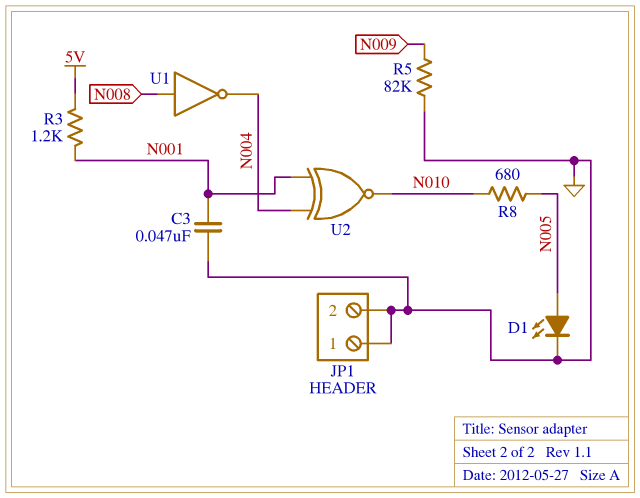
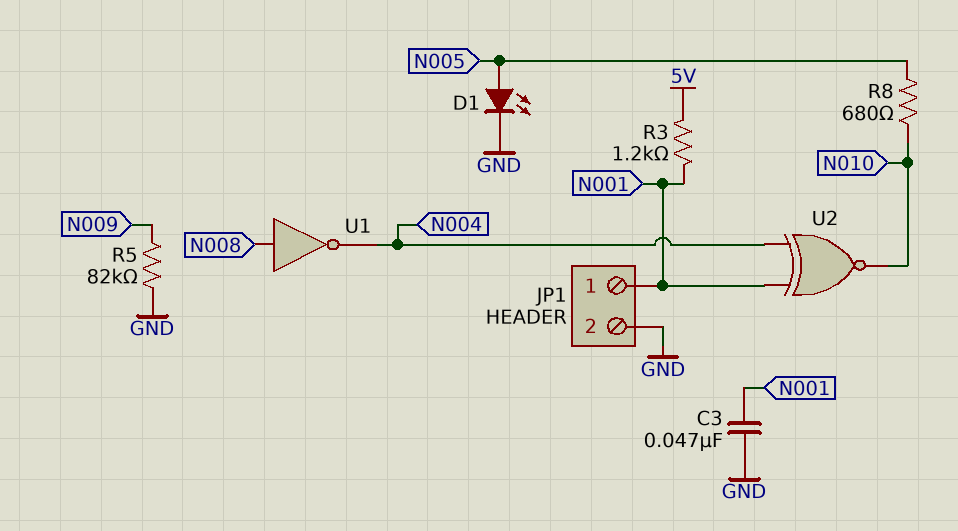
JP1 pin 1: GND -> N001

